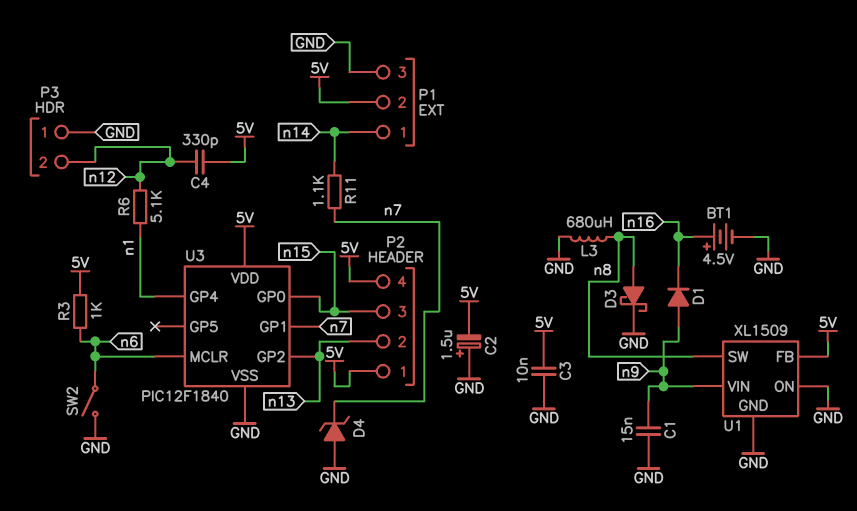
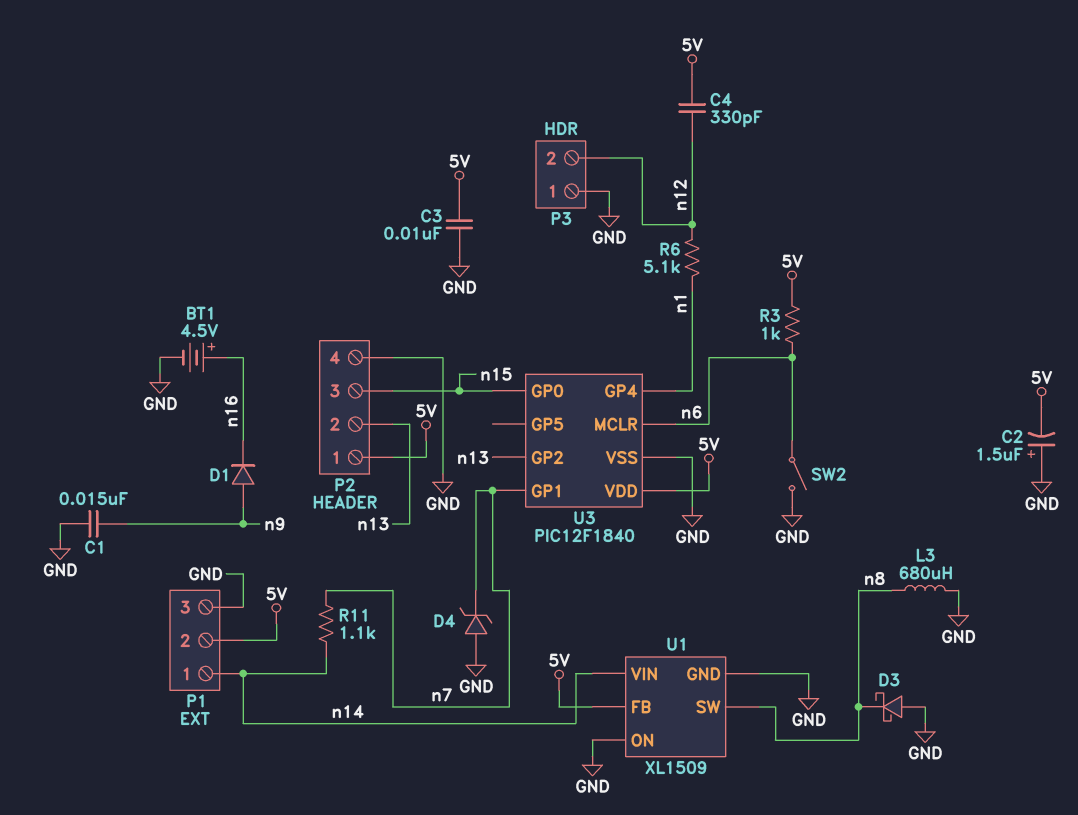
D3: schottky (A n8, K GND) -> schottky (A GND, K n8)
P2 pin 4: 5V -> GND
U1 pin VIN: n9 -> n14

